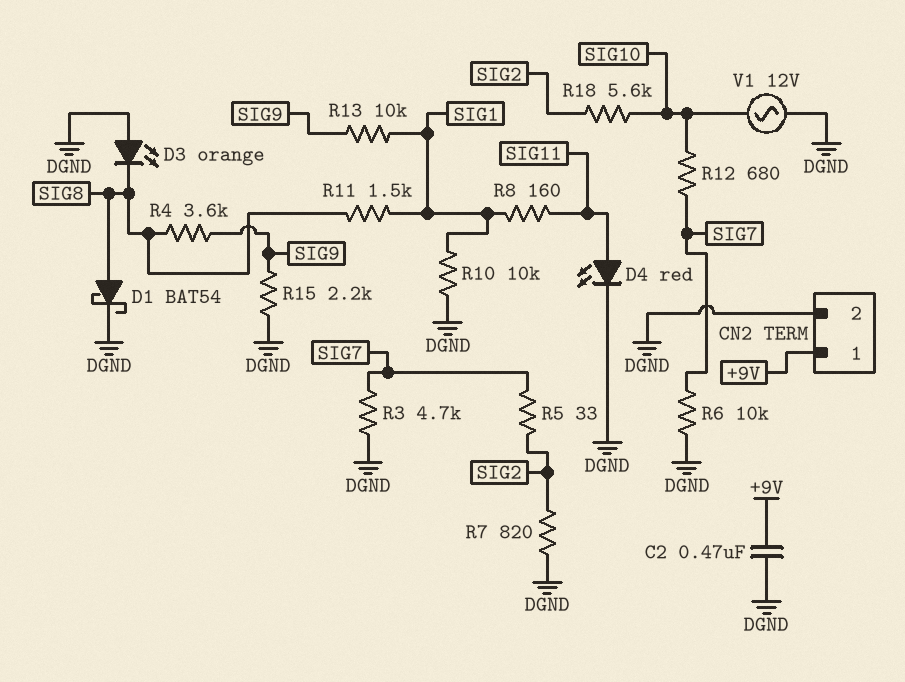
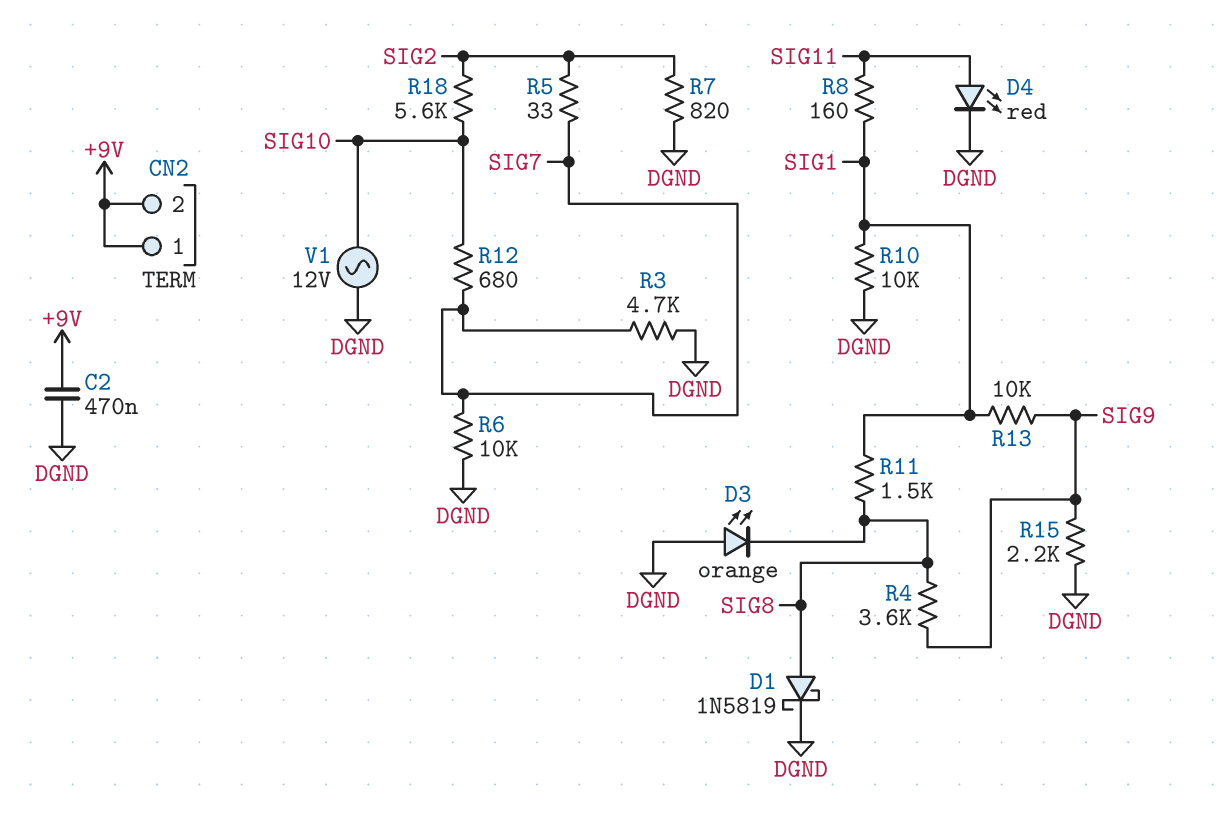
CN2 pin 2: DGND -> +9V
D1: schottky BAT54 (A SIG8, K DGND) -> schottky 1N5819 (A SIG8, K DGND)

